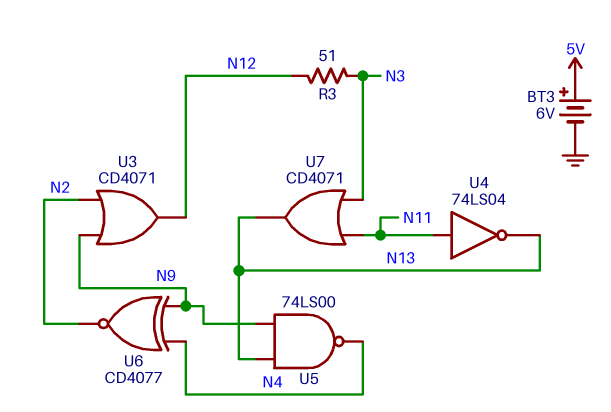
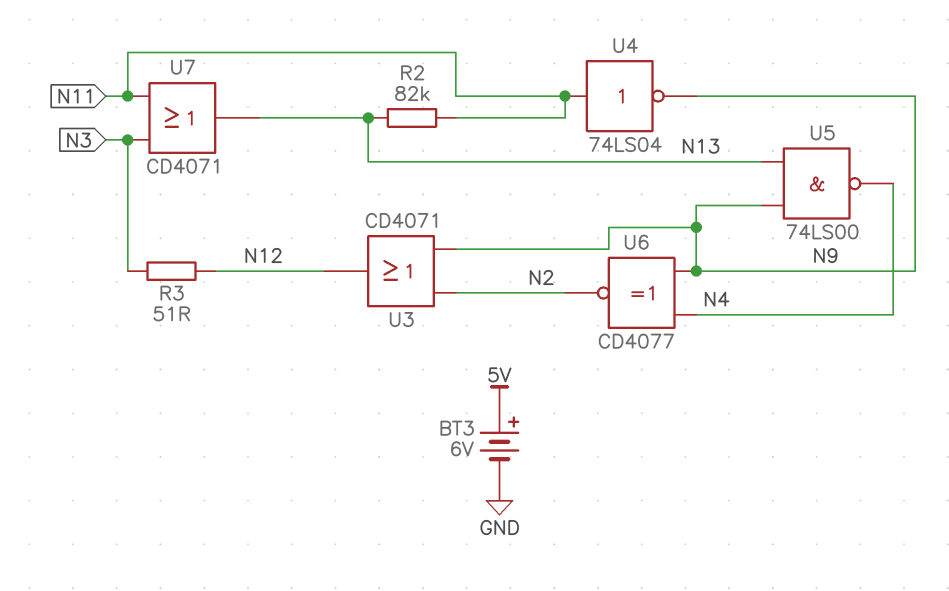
R2: none -> 82k (N11, N13)
U4: NOT 74LS04 (in N11, out N13) -> NOT 74LS04 (in N11, out N9)

